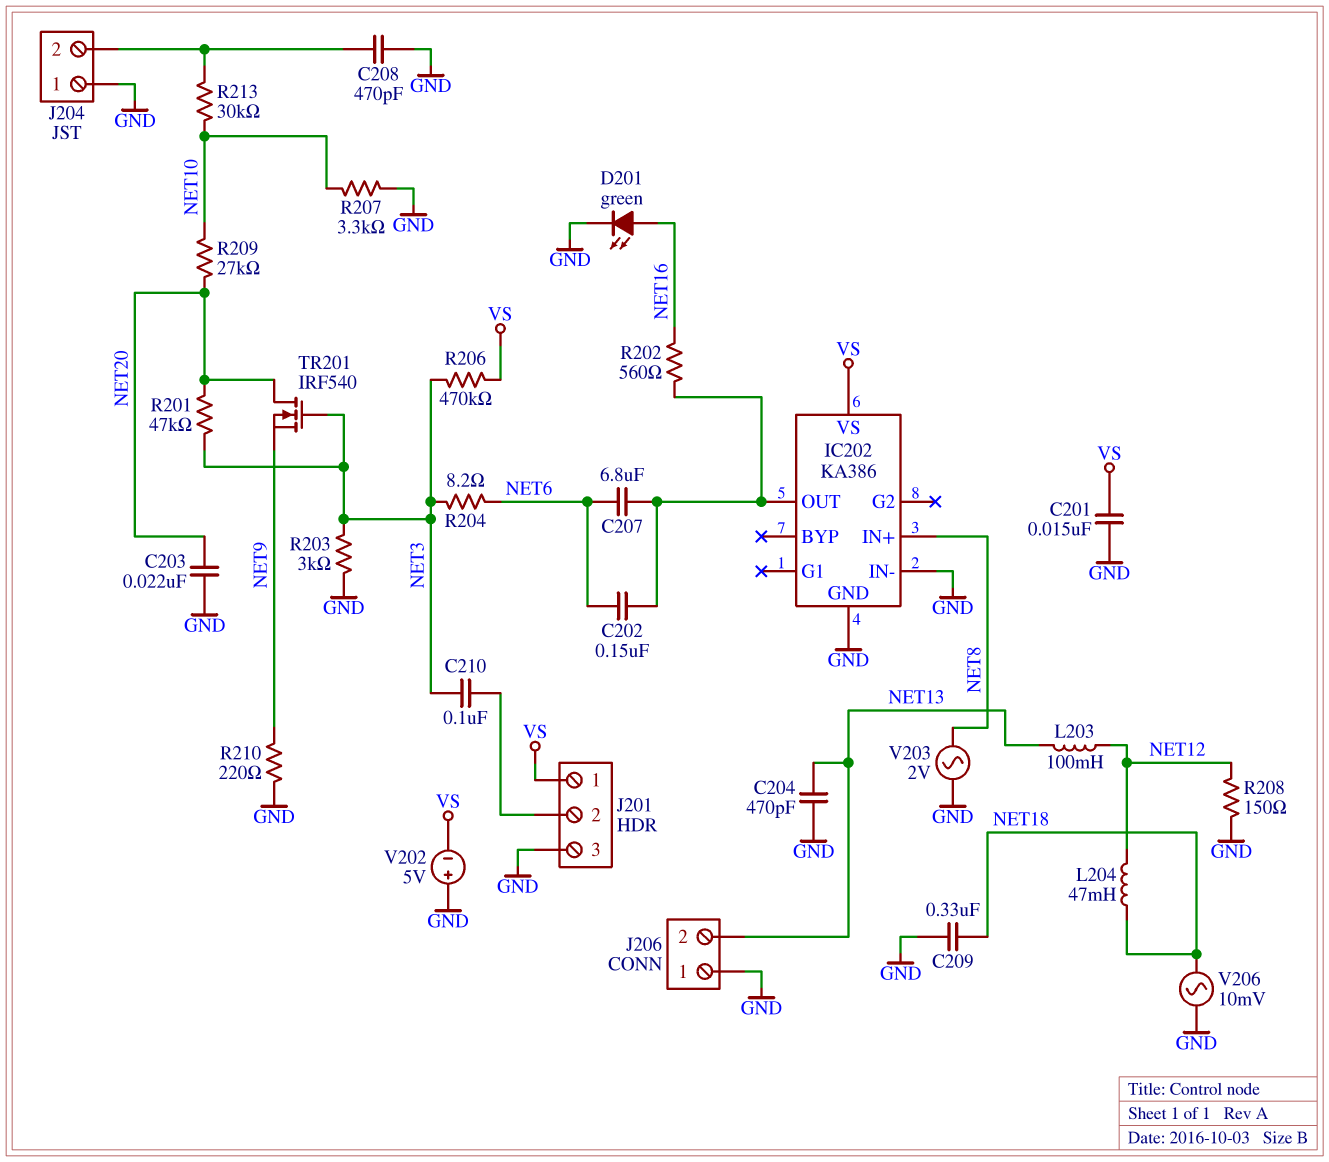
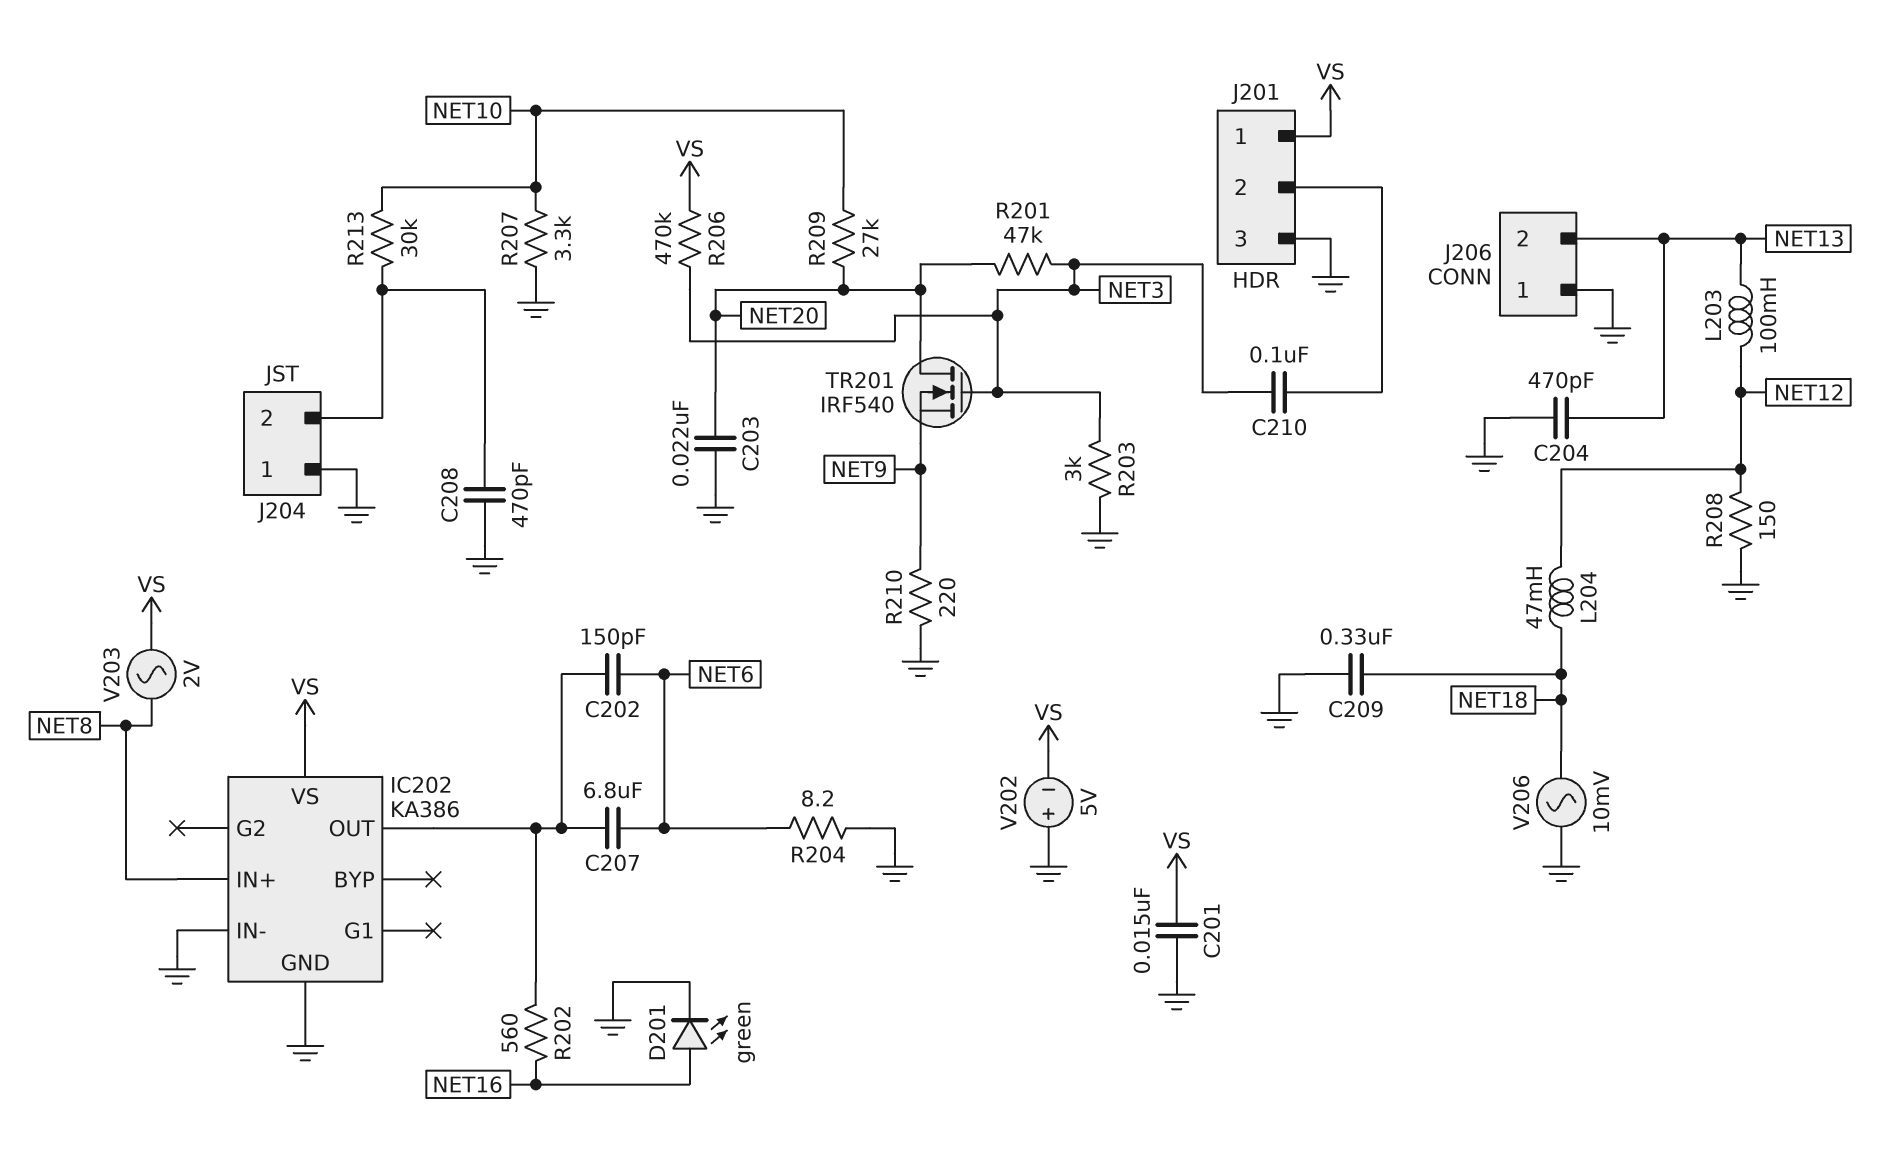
C202: 150nF (IC202/OUT, NET6) -> 150pF (IC202/OUT, NET6)
R204: 8.2 (NET3, NET6) -> 8.2 (GND, NET6)
V203: AC 2V (GND, NET8) -> AC 2V (NET8, VS)

